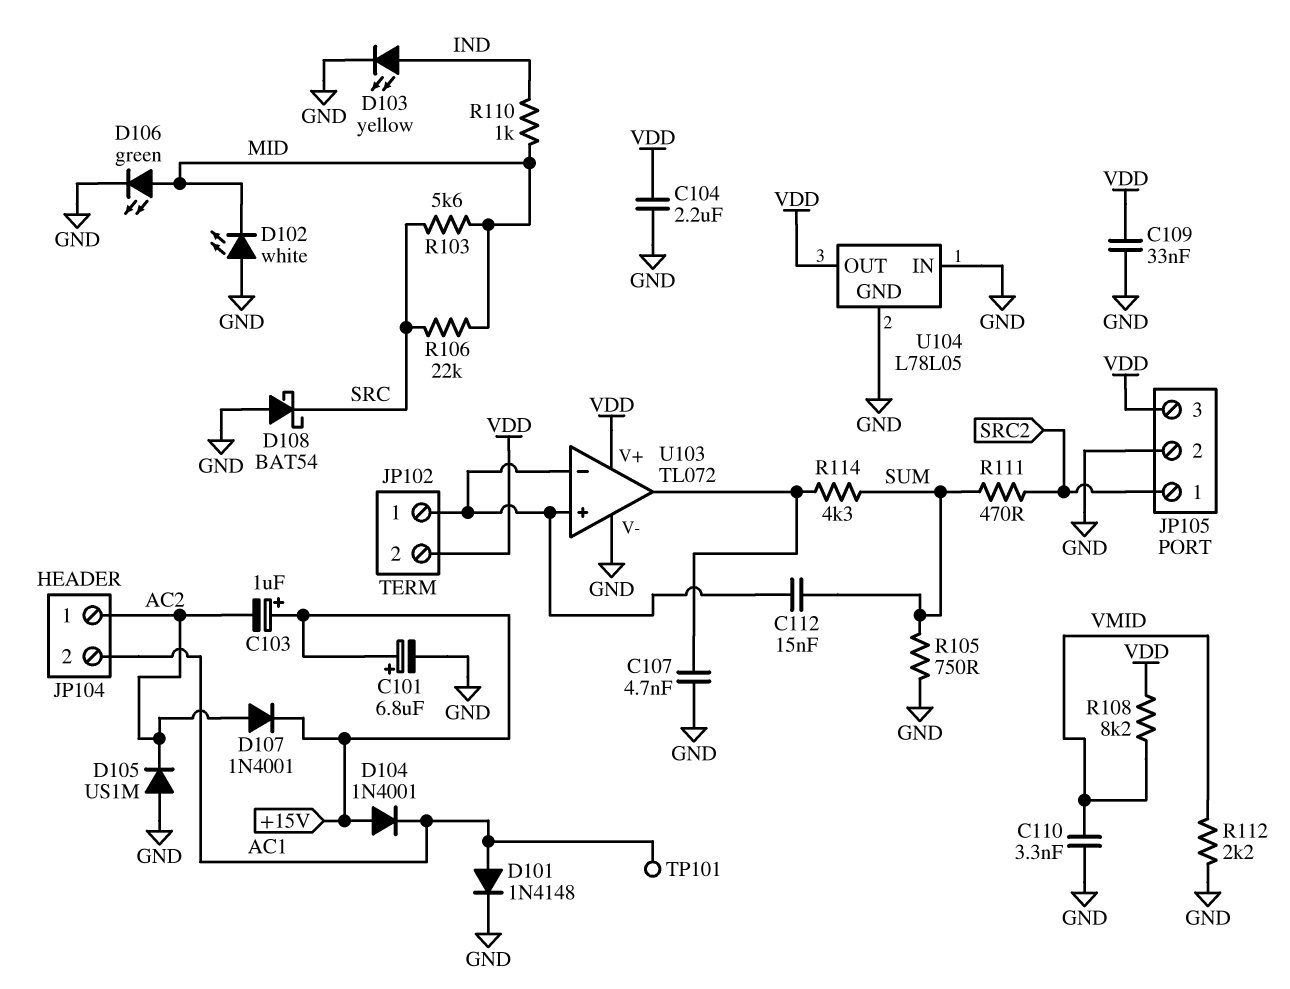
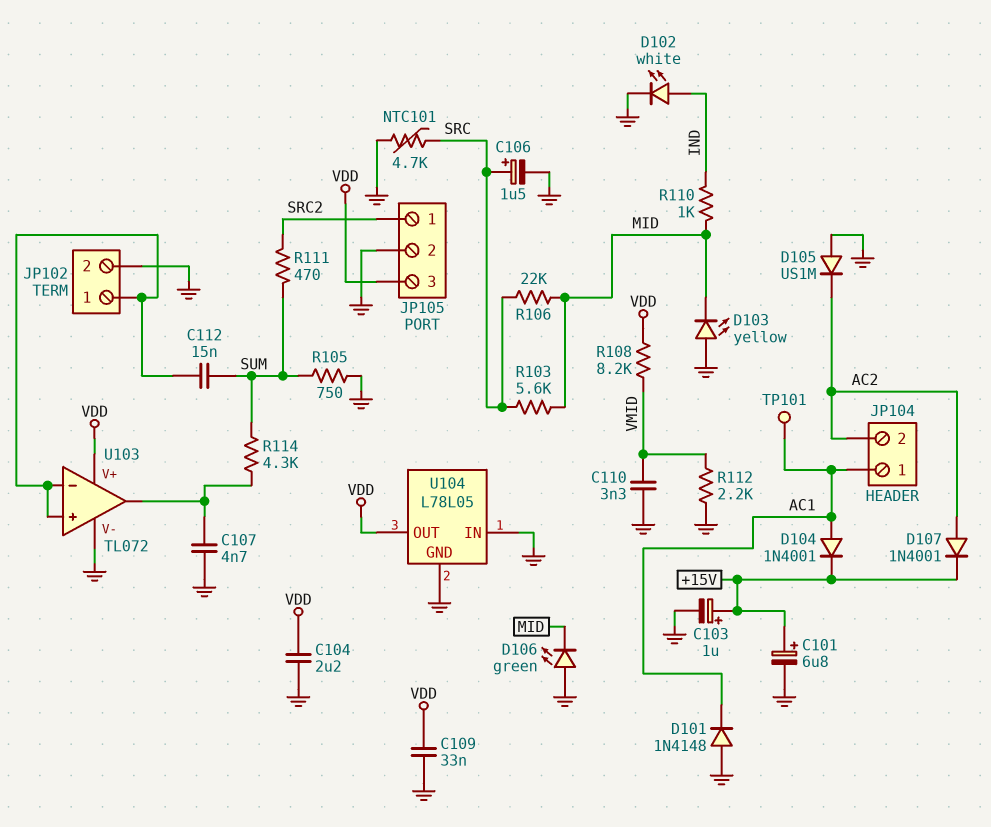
C103: 1uF (plus +15V, minus AC2) -> 1uF (plus +15V, minus GND)
C106: none -> 1.5uF (plus SRC, minus GND)
D101: diode 1N4148 (A AC1, K GND) -> diode 1N4148 (A GND, K AC1)
D102: LED white (A GND, K MID) -> LED white (A IND, K GND)
D103: LED yellow (A IND, K GND) -> LED yellow (A GND, K MID)
D104: diode 1N4001 (A +15V, K AC1) -> diode 1N4001 (A AC1, K +15V)
D106: LED green (A MID, K GND) -> LED green (A GND, K MID)
D108: schottky BAT54 (A GND, K SRC) -> none
JP102 pin 2: VDD -> GND
JP104 pin 1: AC2 -> AC1
JP104 pin 2: AC1 -> AC2
NTC101: none -> 4.7k (GND, SRC)

